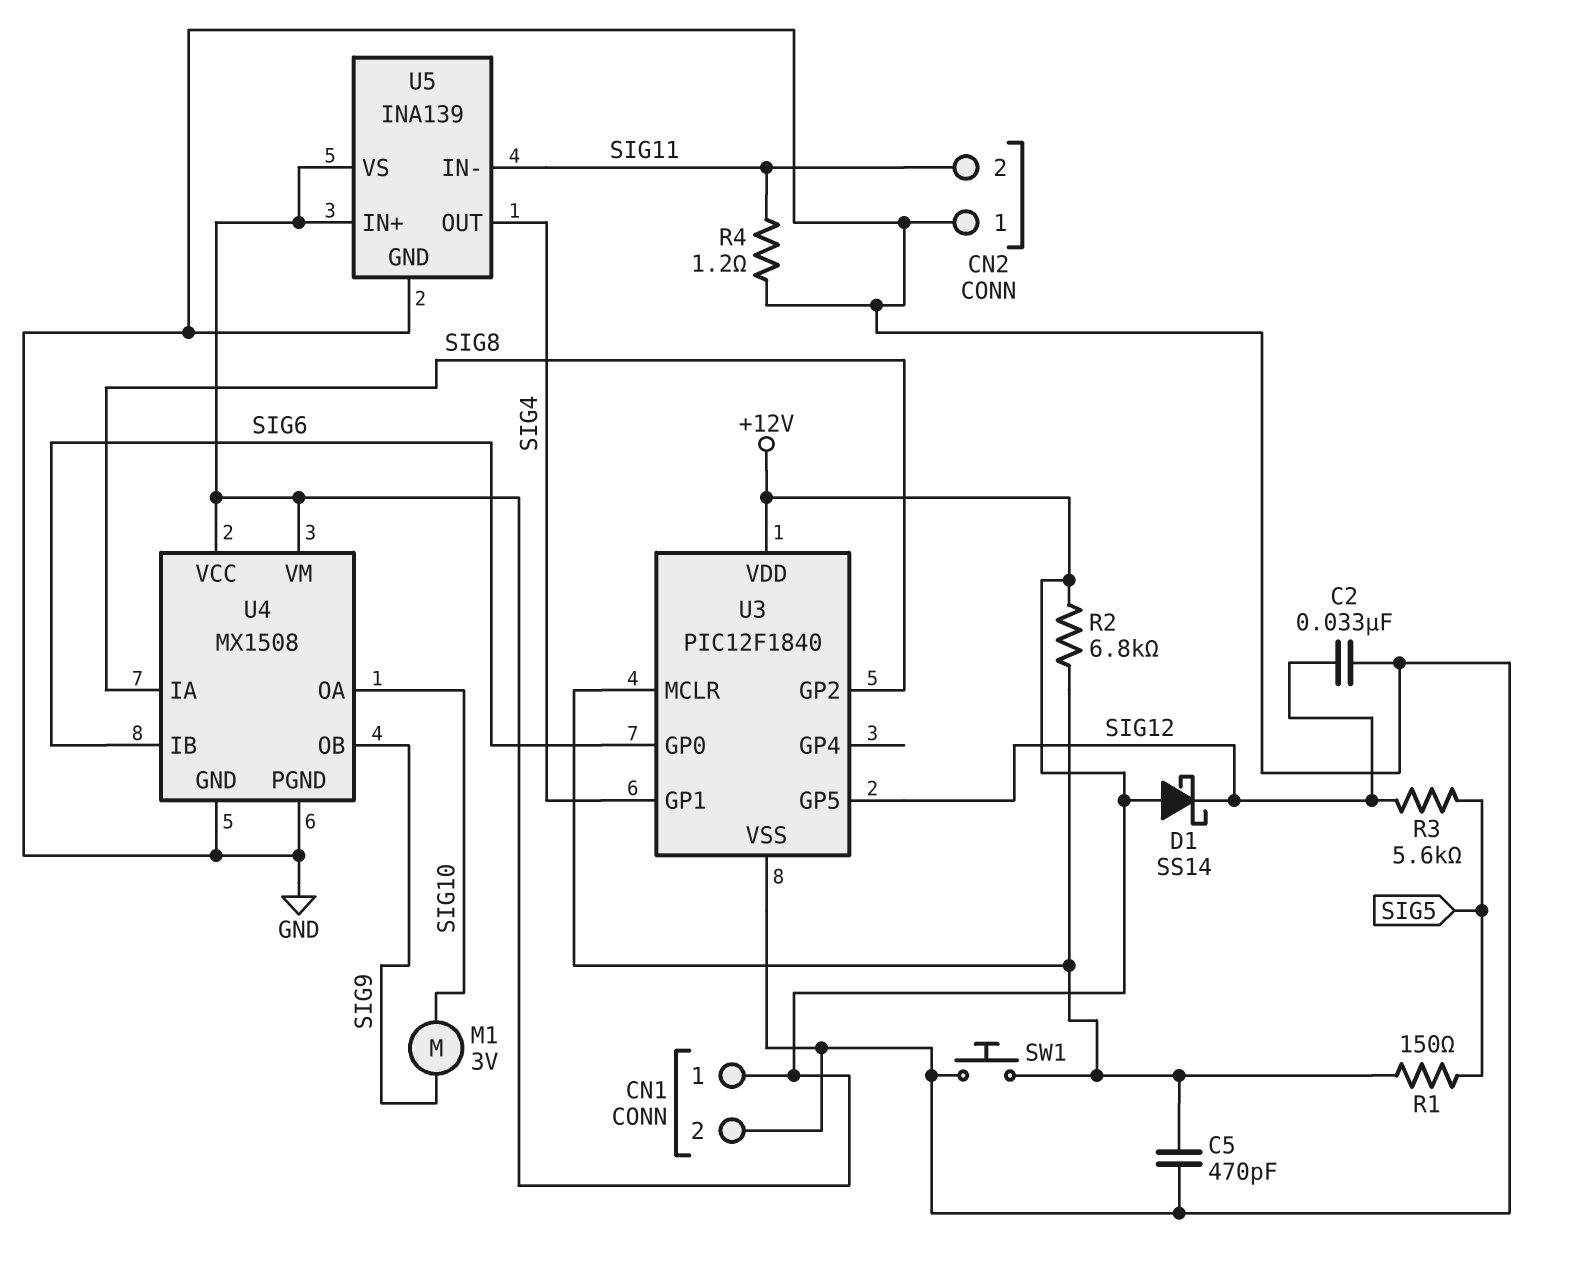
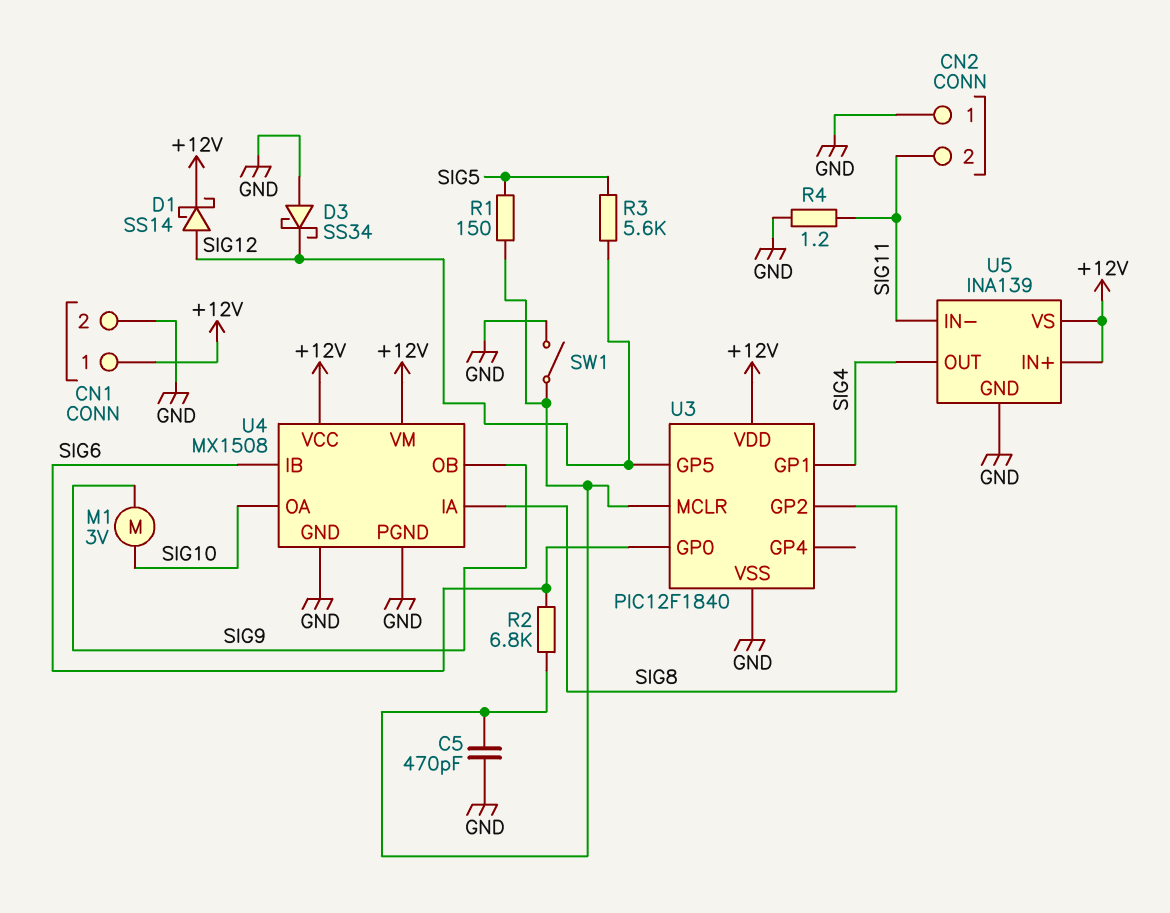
C2: 33nF (GND, SIG12) -> none
D1: schottky SS14 (A +12V, K SIG12) -> schottky SS14 (A SIG12, K +12V)
D3: none -> schottky SS34 (A GND, K SIG12)
R2: 6.8k (+12V, U3/MCLR) -> 6.8k (SIG6, U3/MCLR)
SW1: button (GND, U3/MCLR) -> switch (GND, U3/MCLR)

